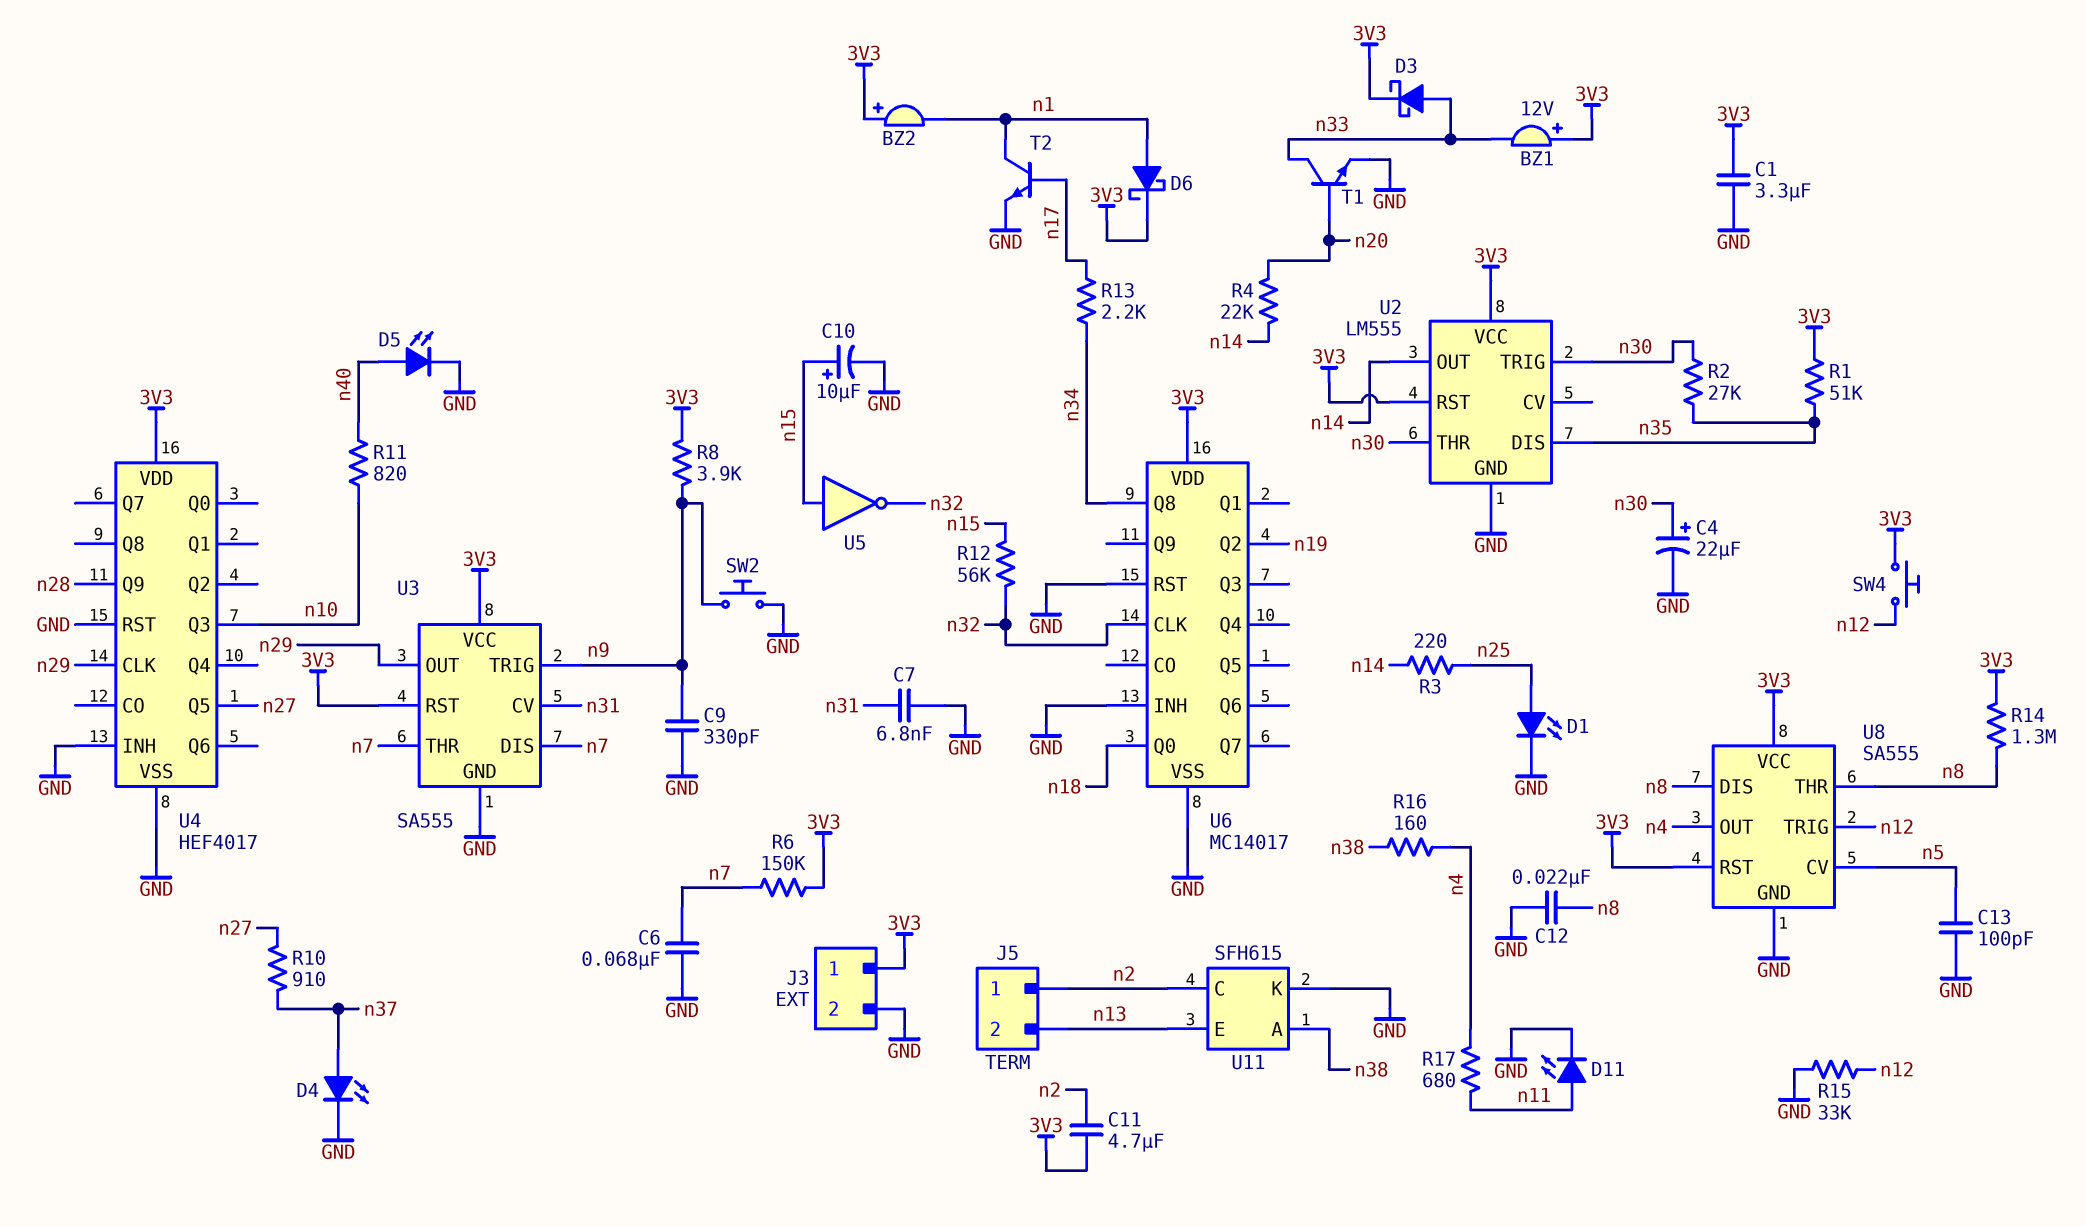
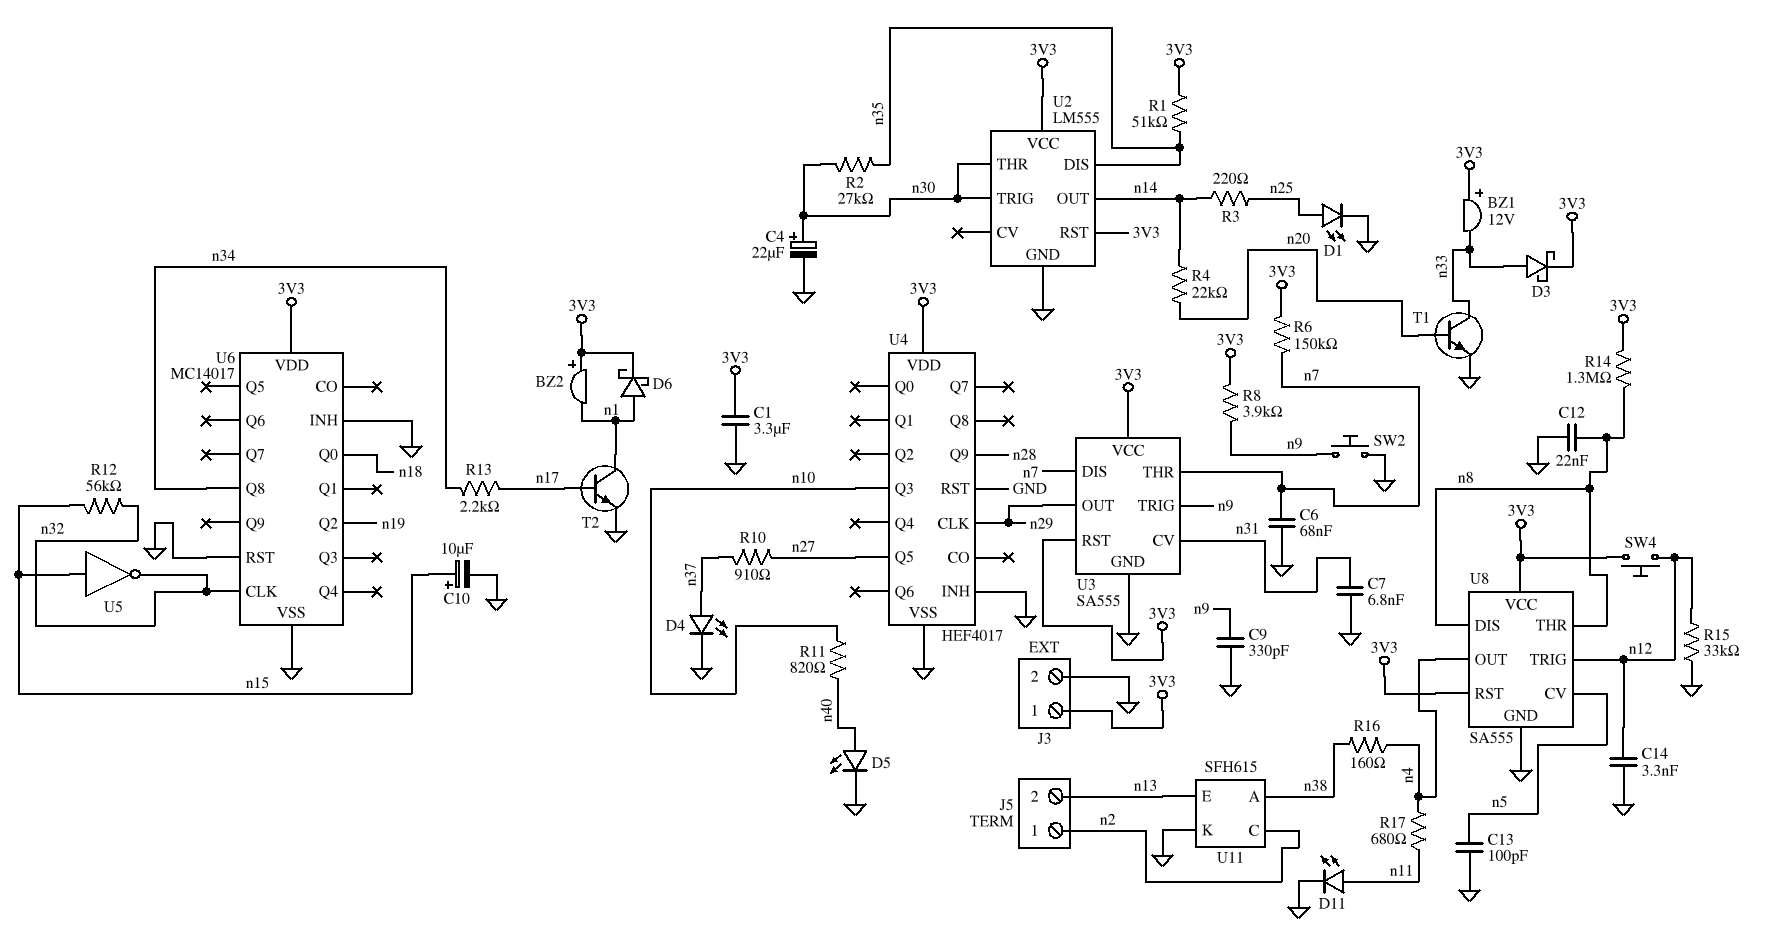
C11: 4.7uF (3V3, n2) -> none
C14: none -> 3.3nF (GND, n12)

